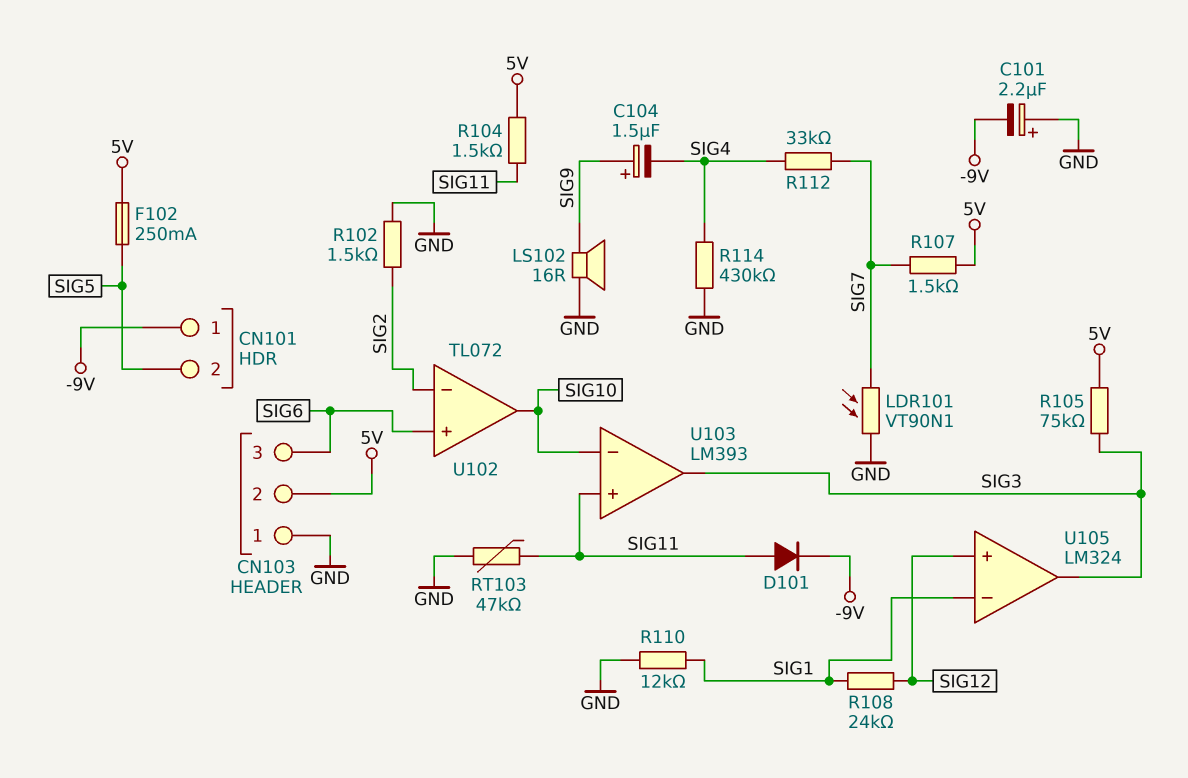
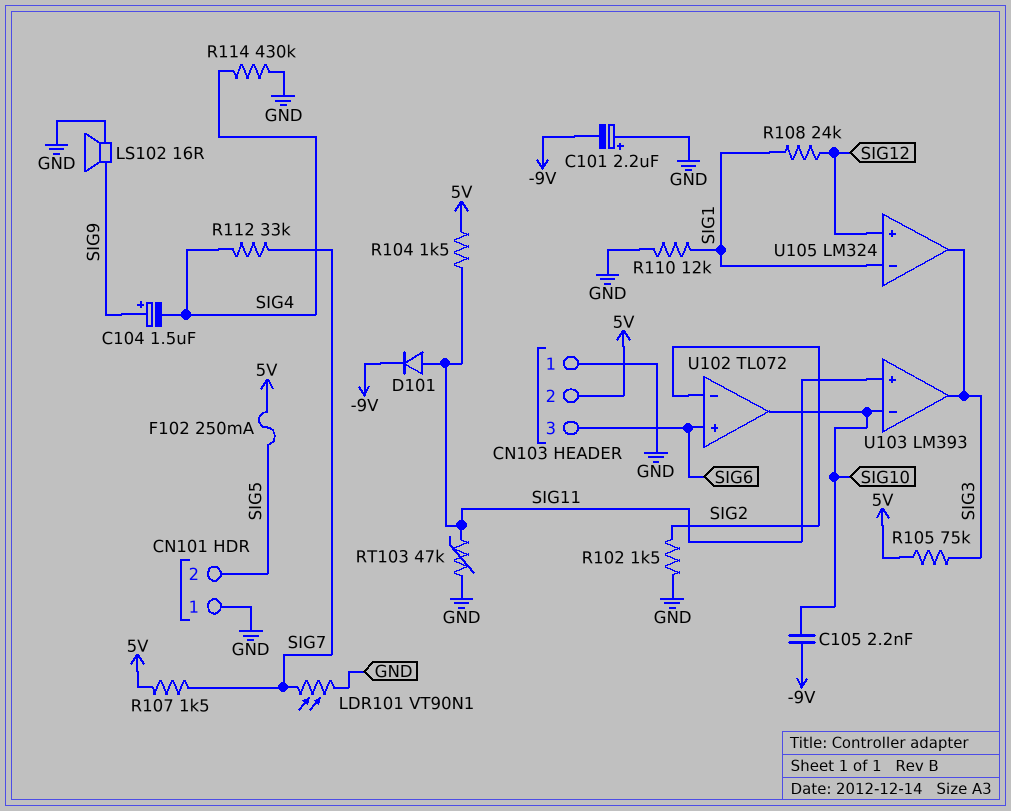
C105: none -> 2.2nF (-9V, SIG10)
CN101 pin 1: -9V -> GND

